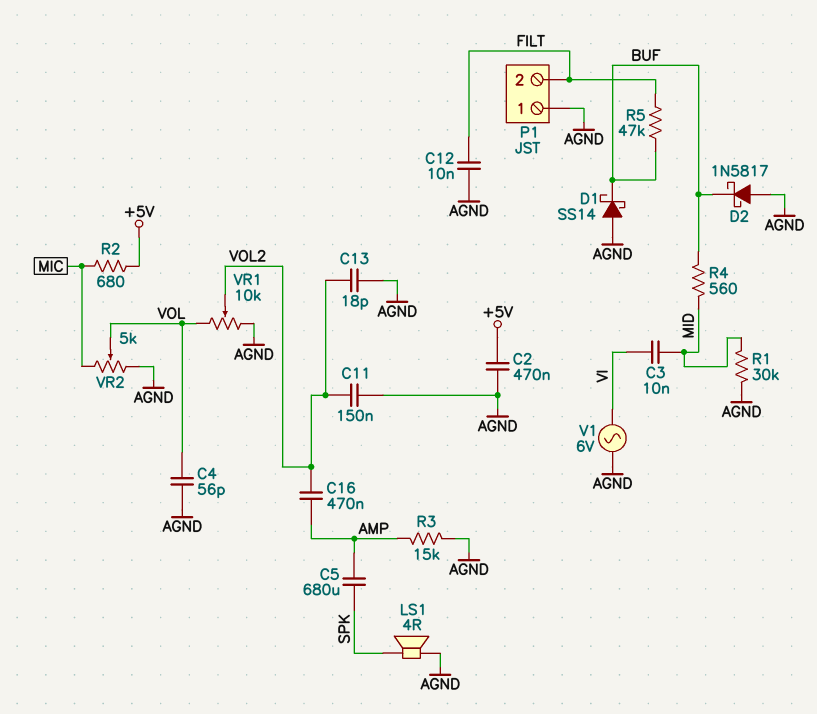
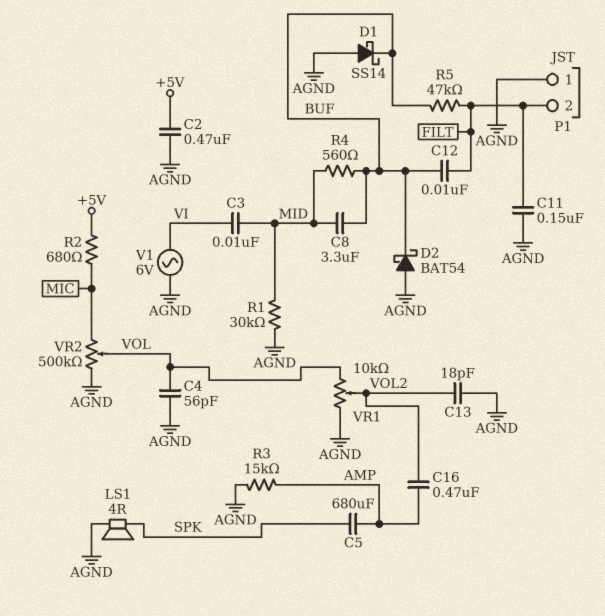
C8: none -> 3.3uF (BUF, MID)
C11: 150nF (AGND, VOL2) -> 150nF (AGND, FILT)
C12: 10nF (AGND, FILT) -> 10nF (BUF, FILT)
D2: schottky 1N5817 (A AGND, K BUF) -> schottky BAT54 (A AGND, K BUF)
VR2: 5k (AGND, MIC, wiper VOL) -> 500k (AGND, MIC, wiper VOL)

